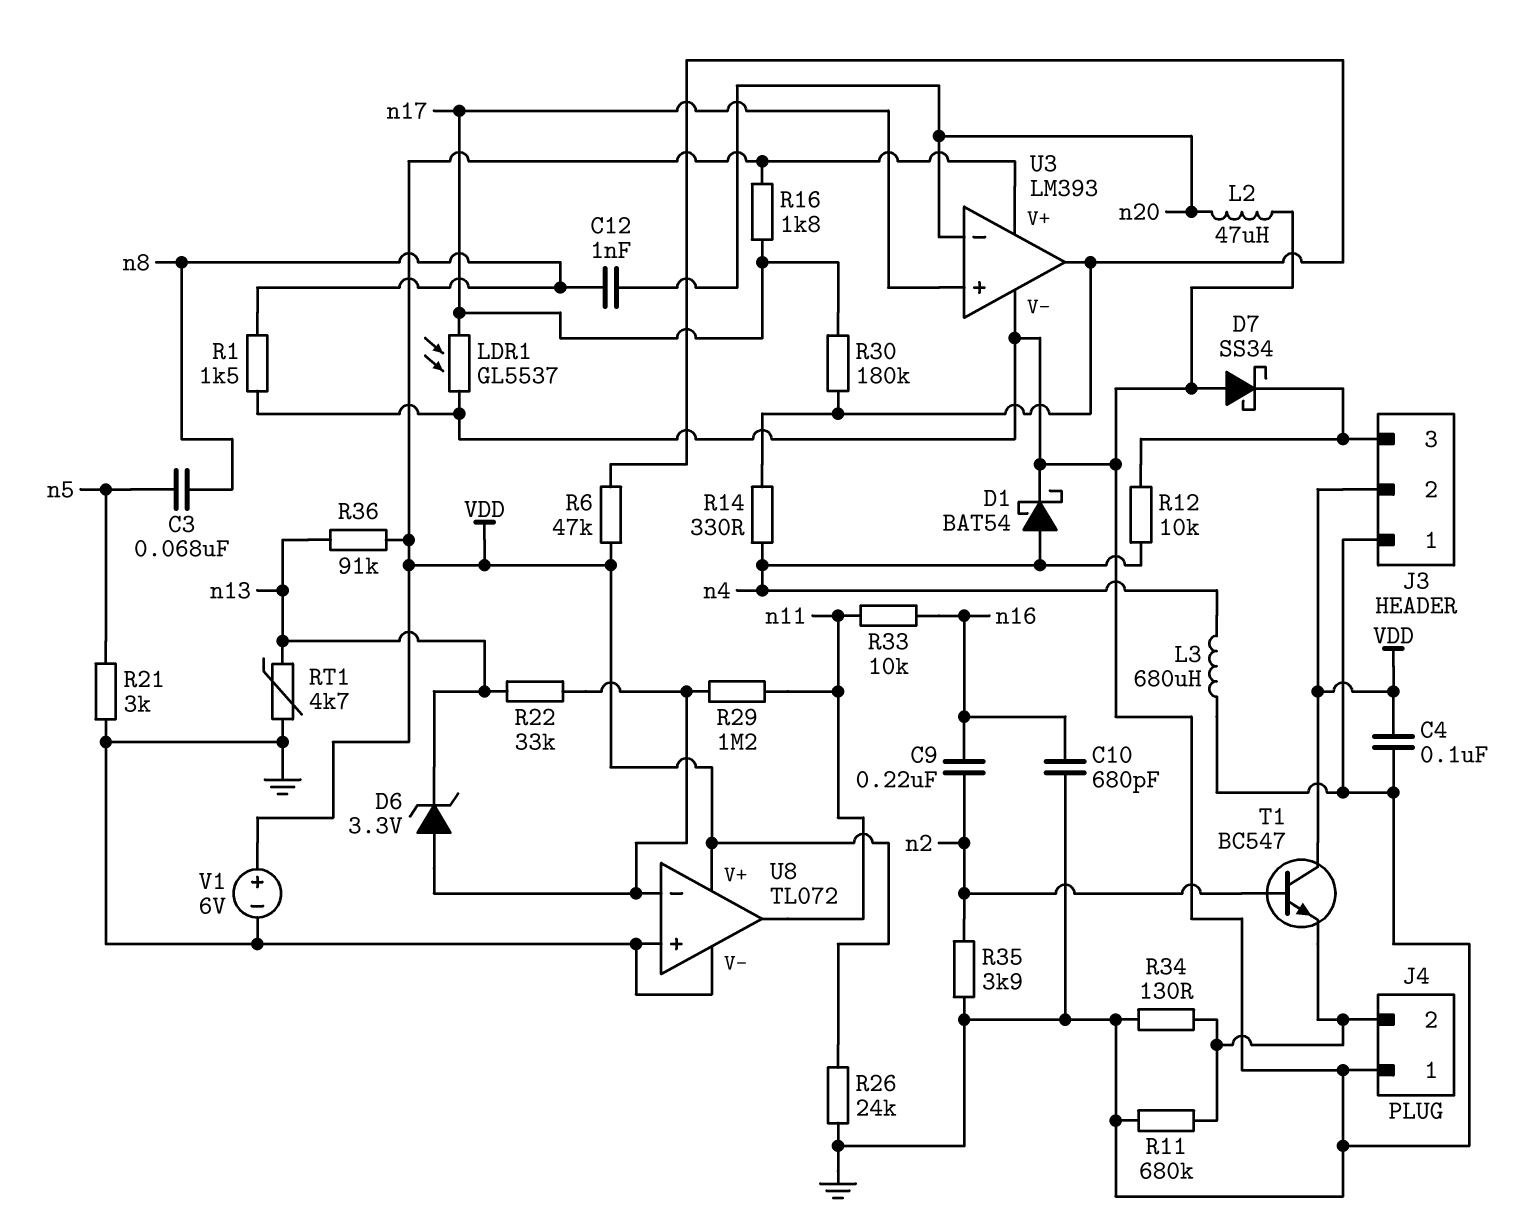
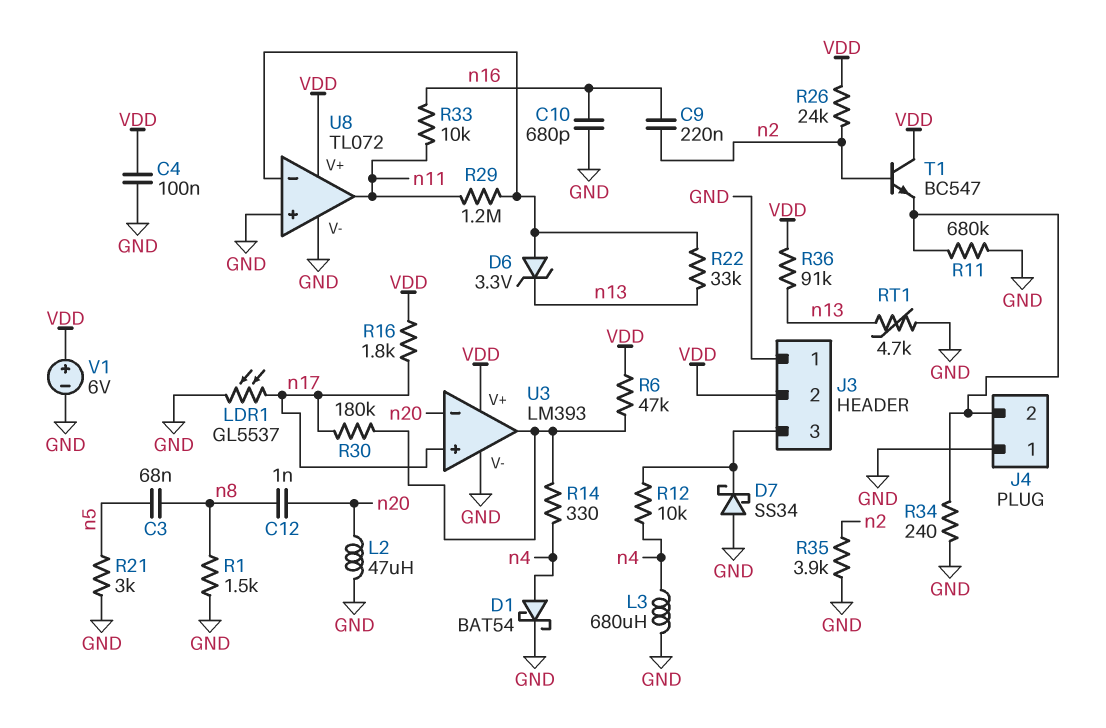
R26: 24k (GND, VDD) -> 24k (VDD, n2)
R34: 130 (GND, J4/2) -> 240 (GND, J4/2)

